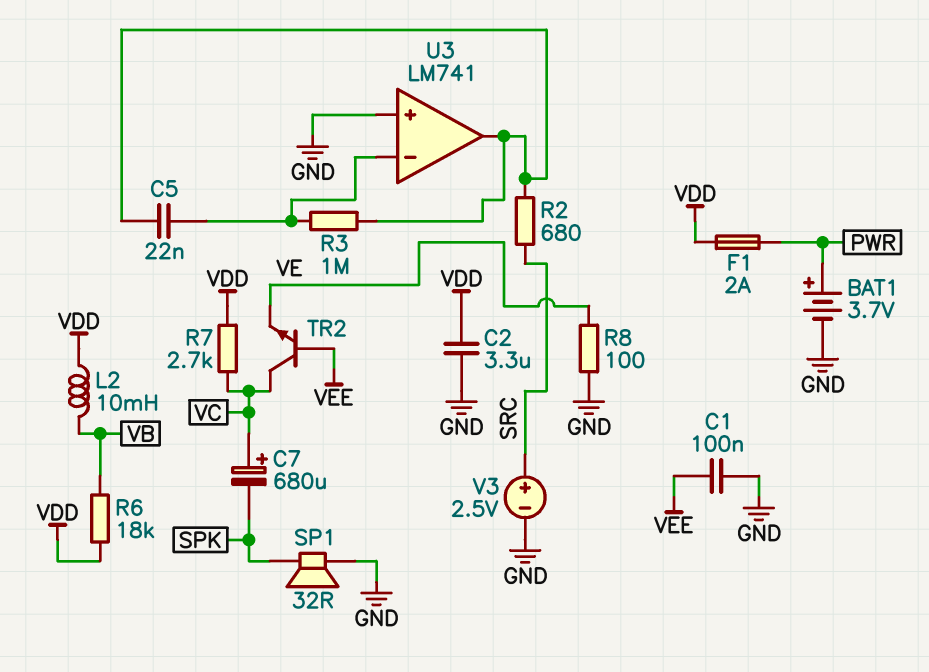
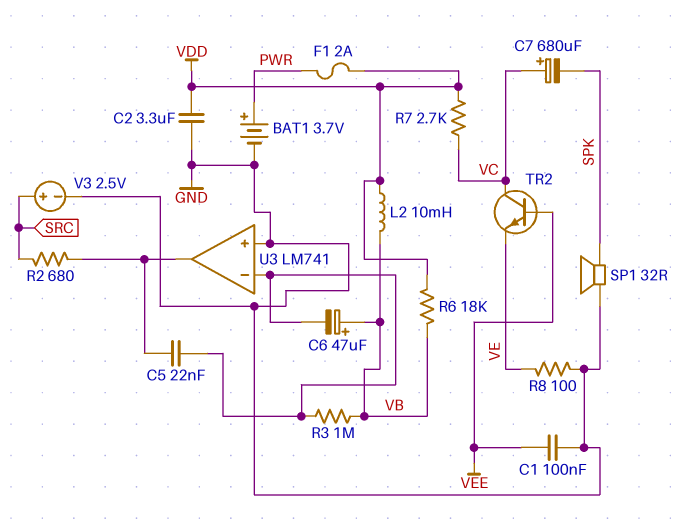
C6: none -> 47uF (plus VB, minus U3/in-)
R3: 1M (U3/in-, U3/out) -> 1M (U3/in-, VB)

